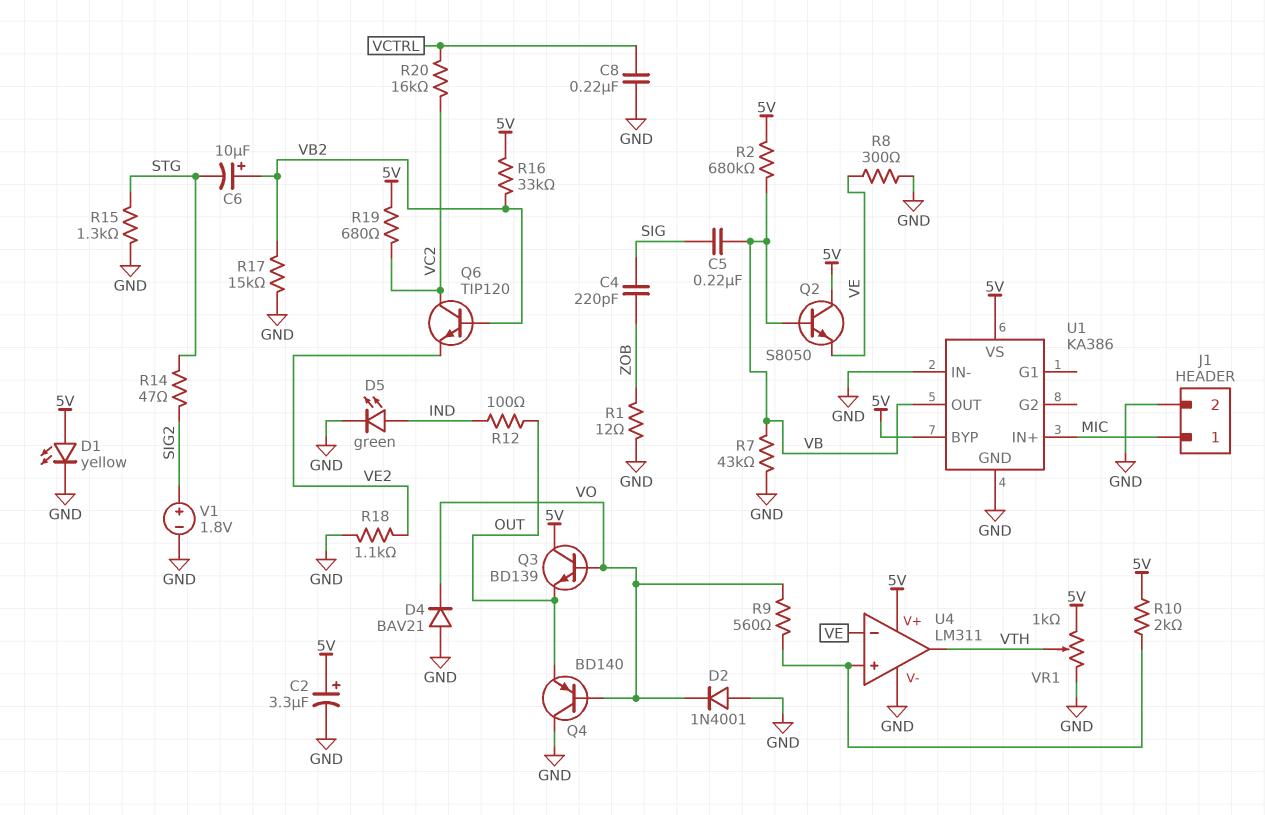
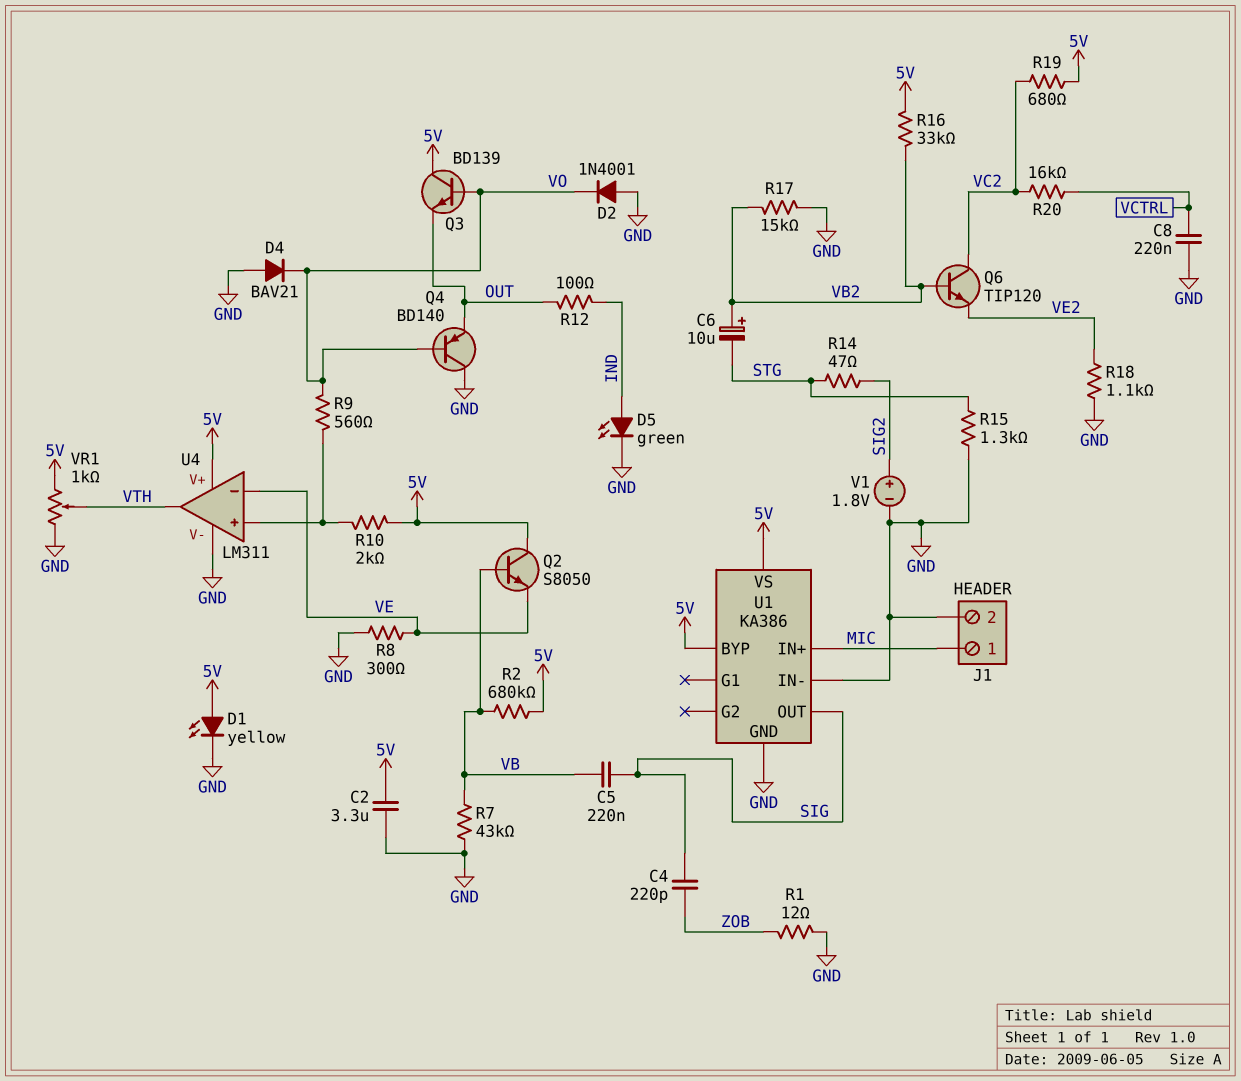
C2: 3.3uF (plus 5V, minus GND) -> 3.3uF (5V, GND)
U1 pin OUT: VB -> SIG

